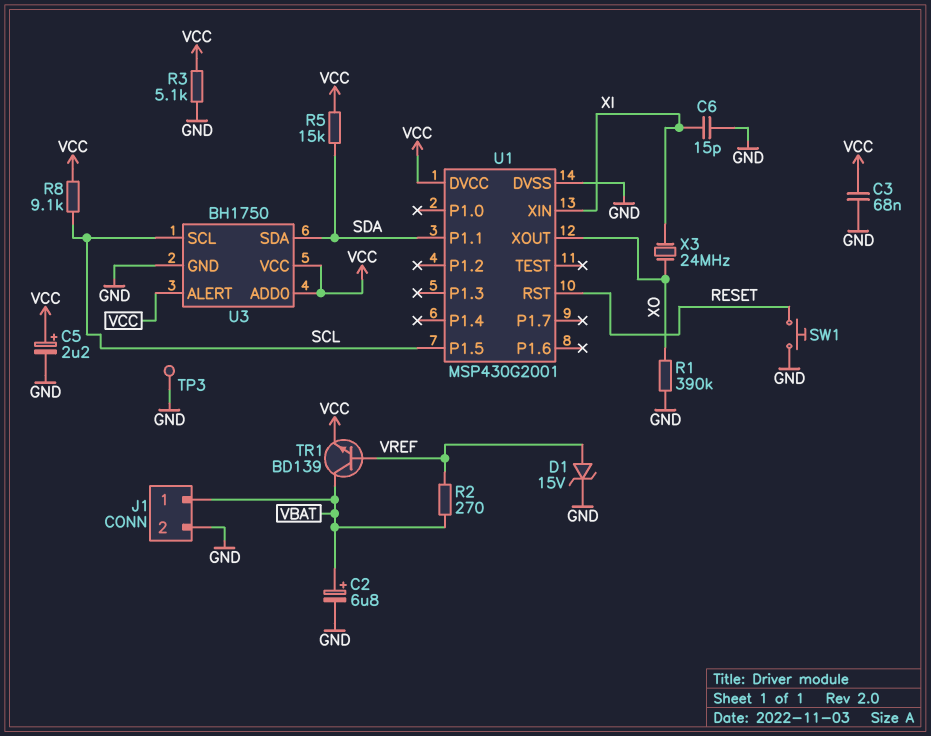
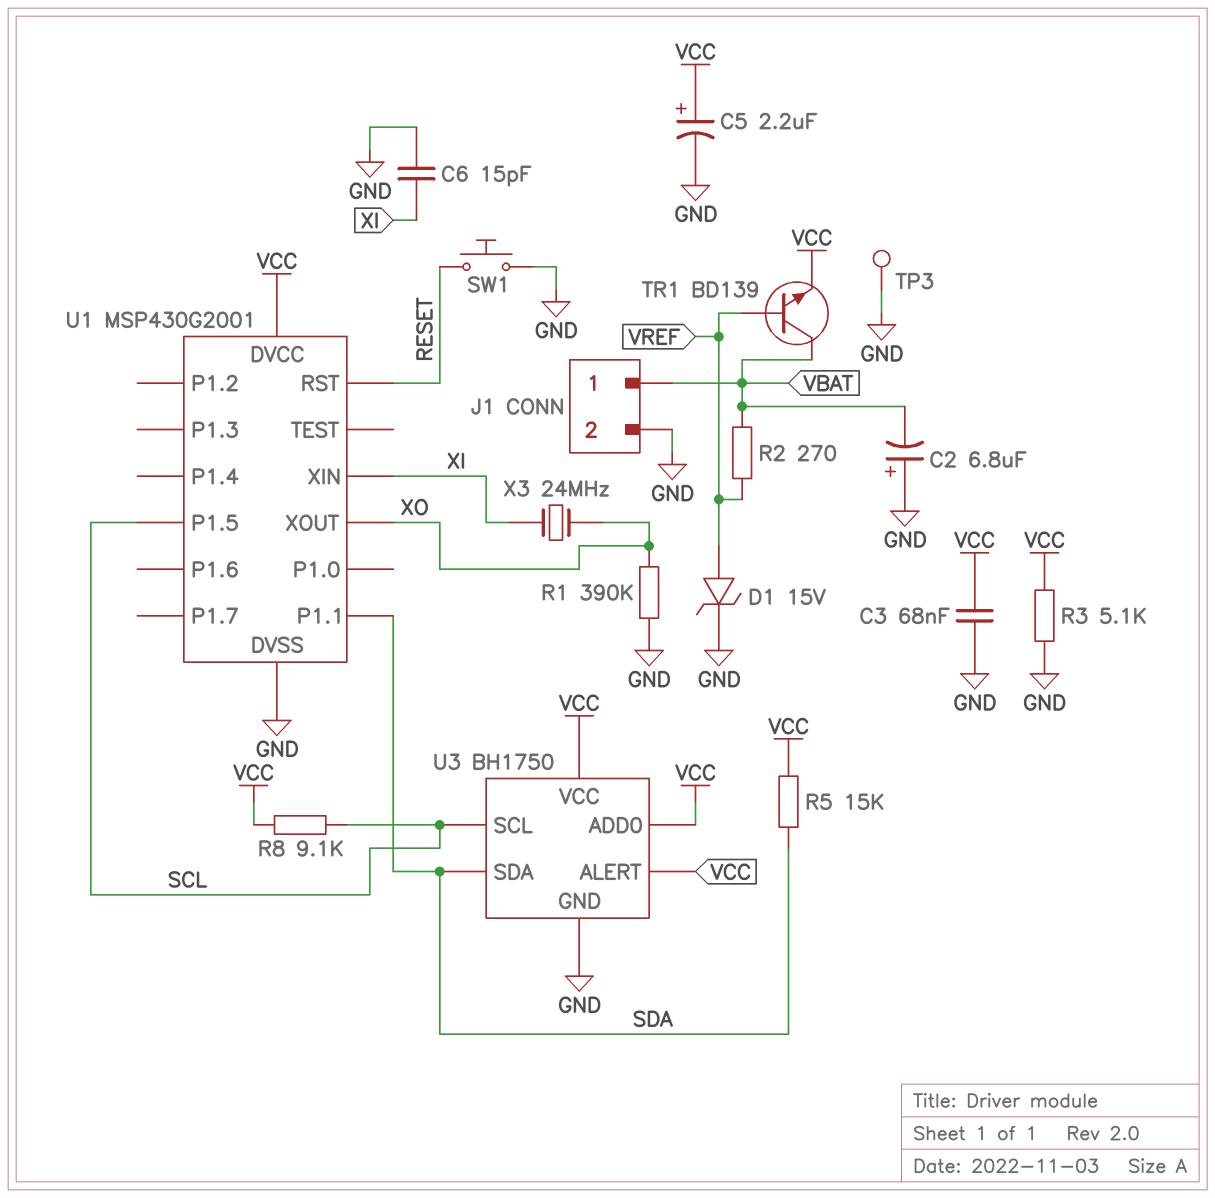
C2: 6.8uF (plus VBAT, minus GND) -> 6.8uF (plus GND, minus VBAT)

